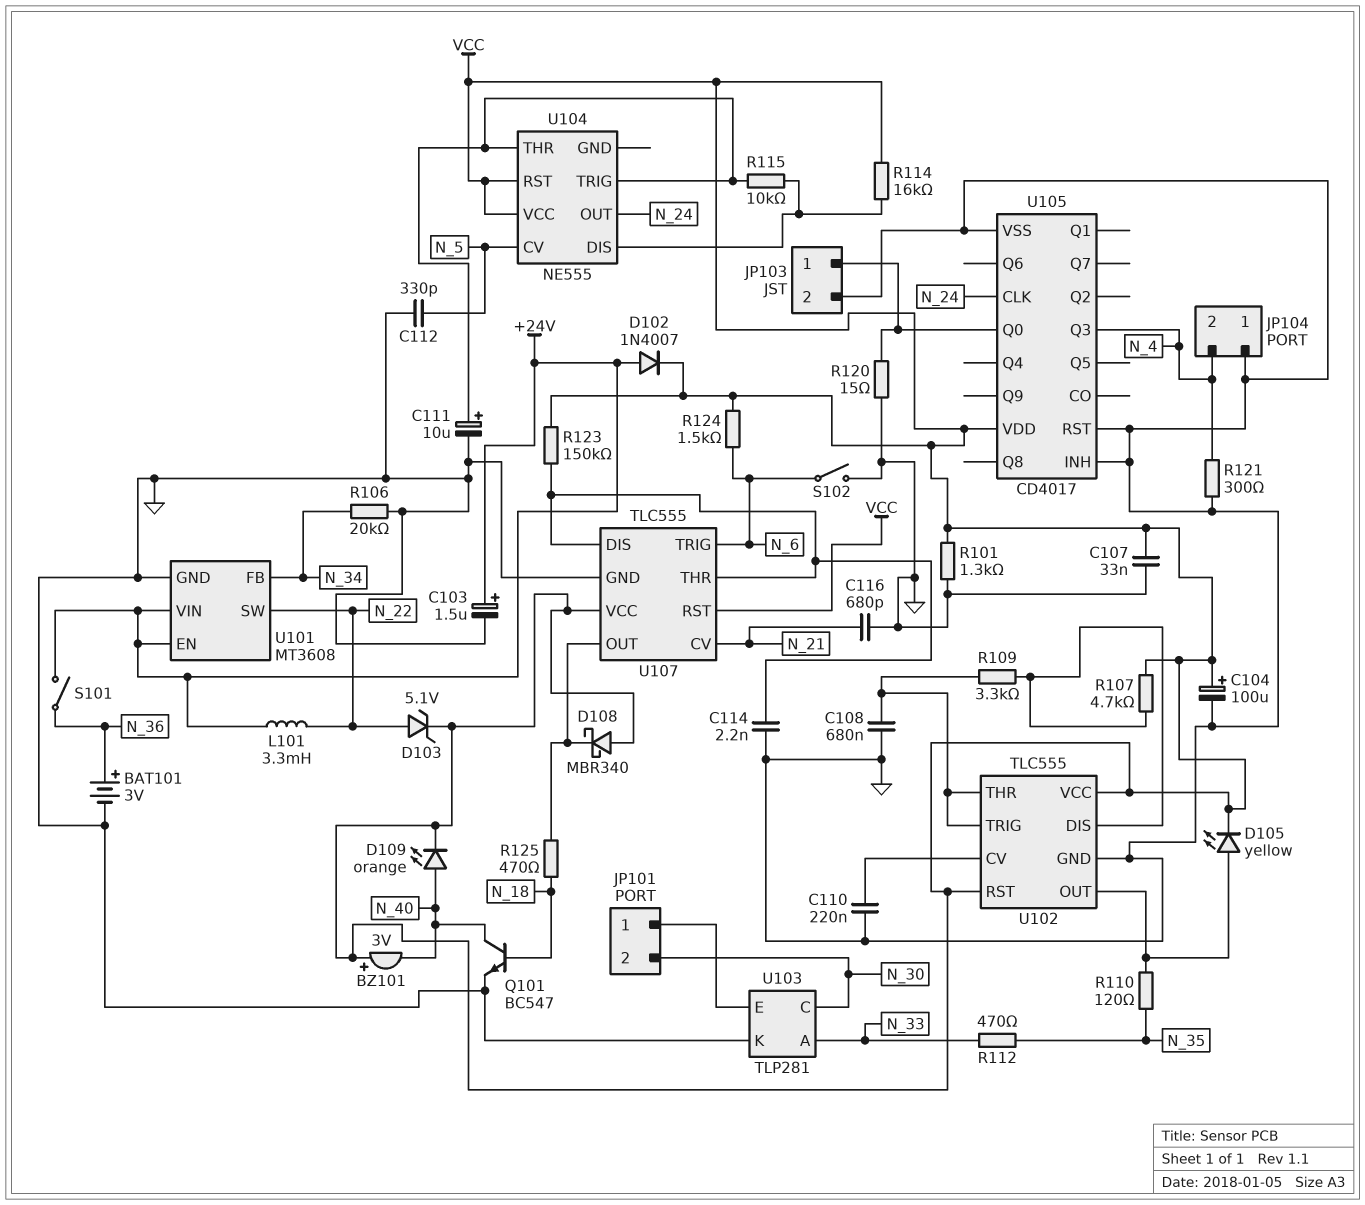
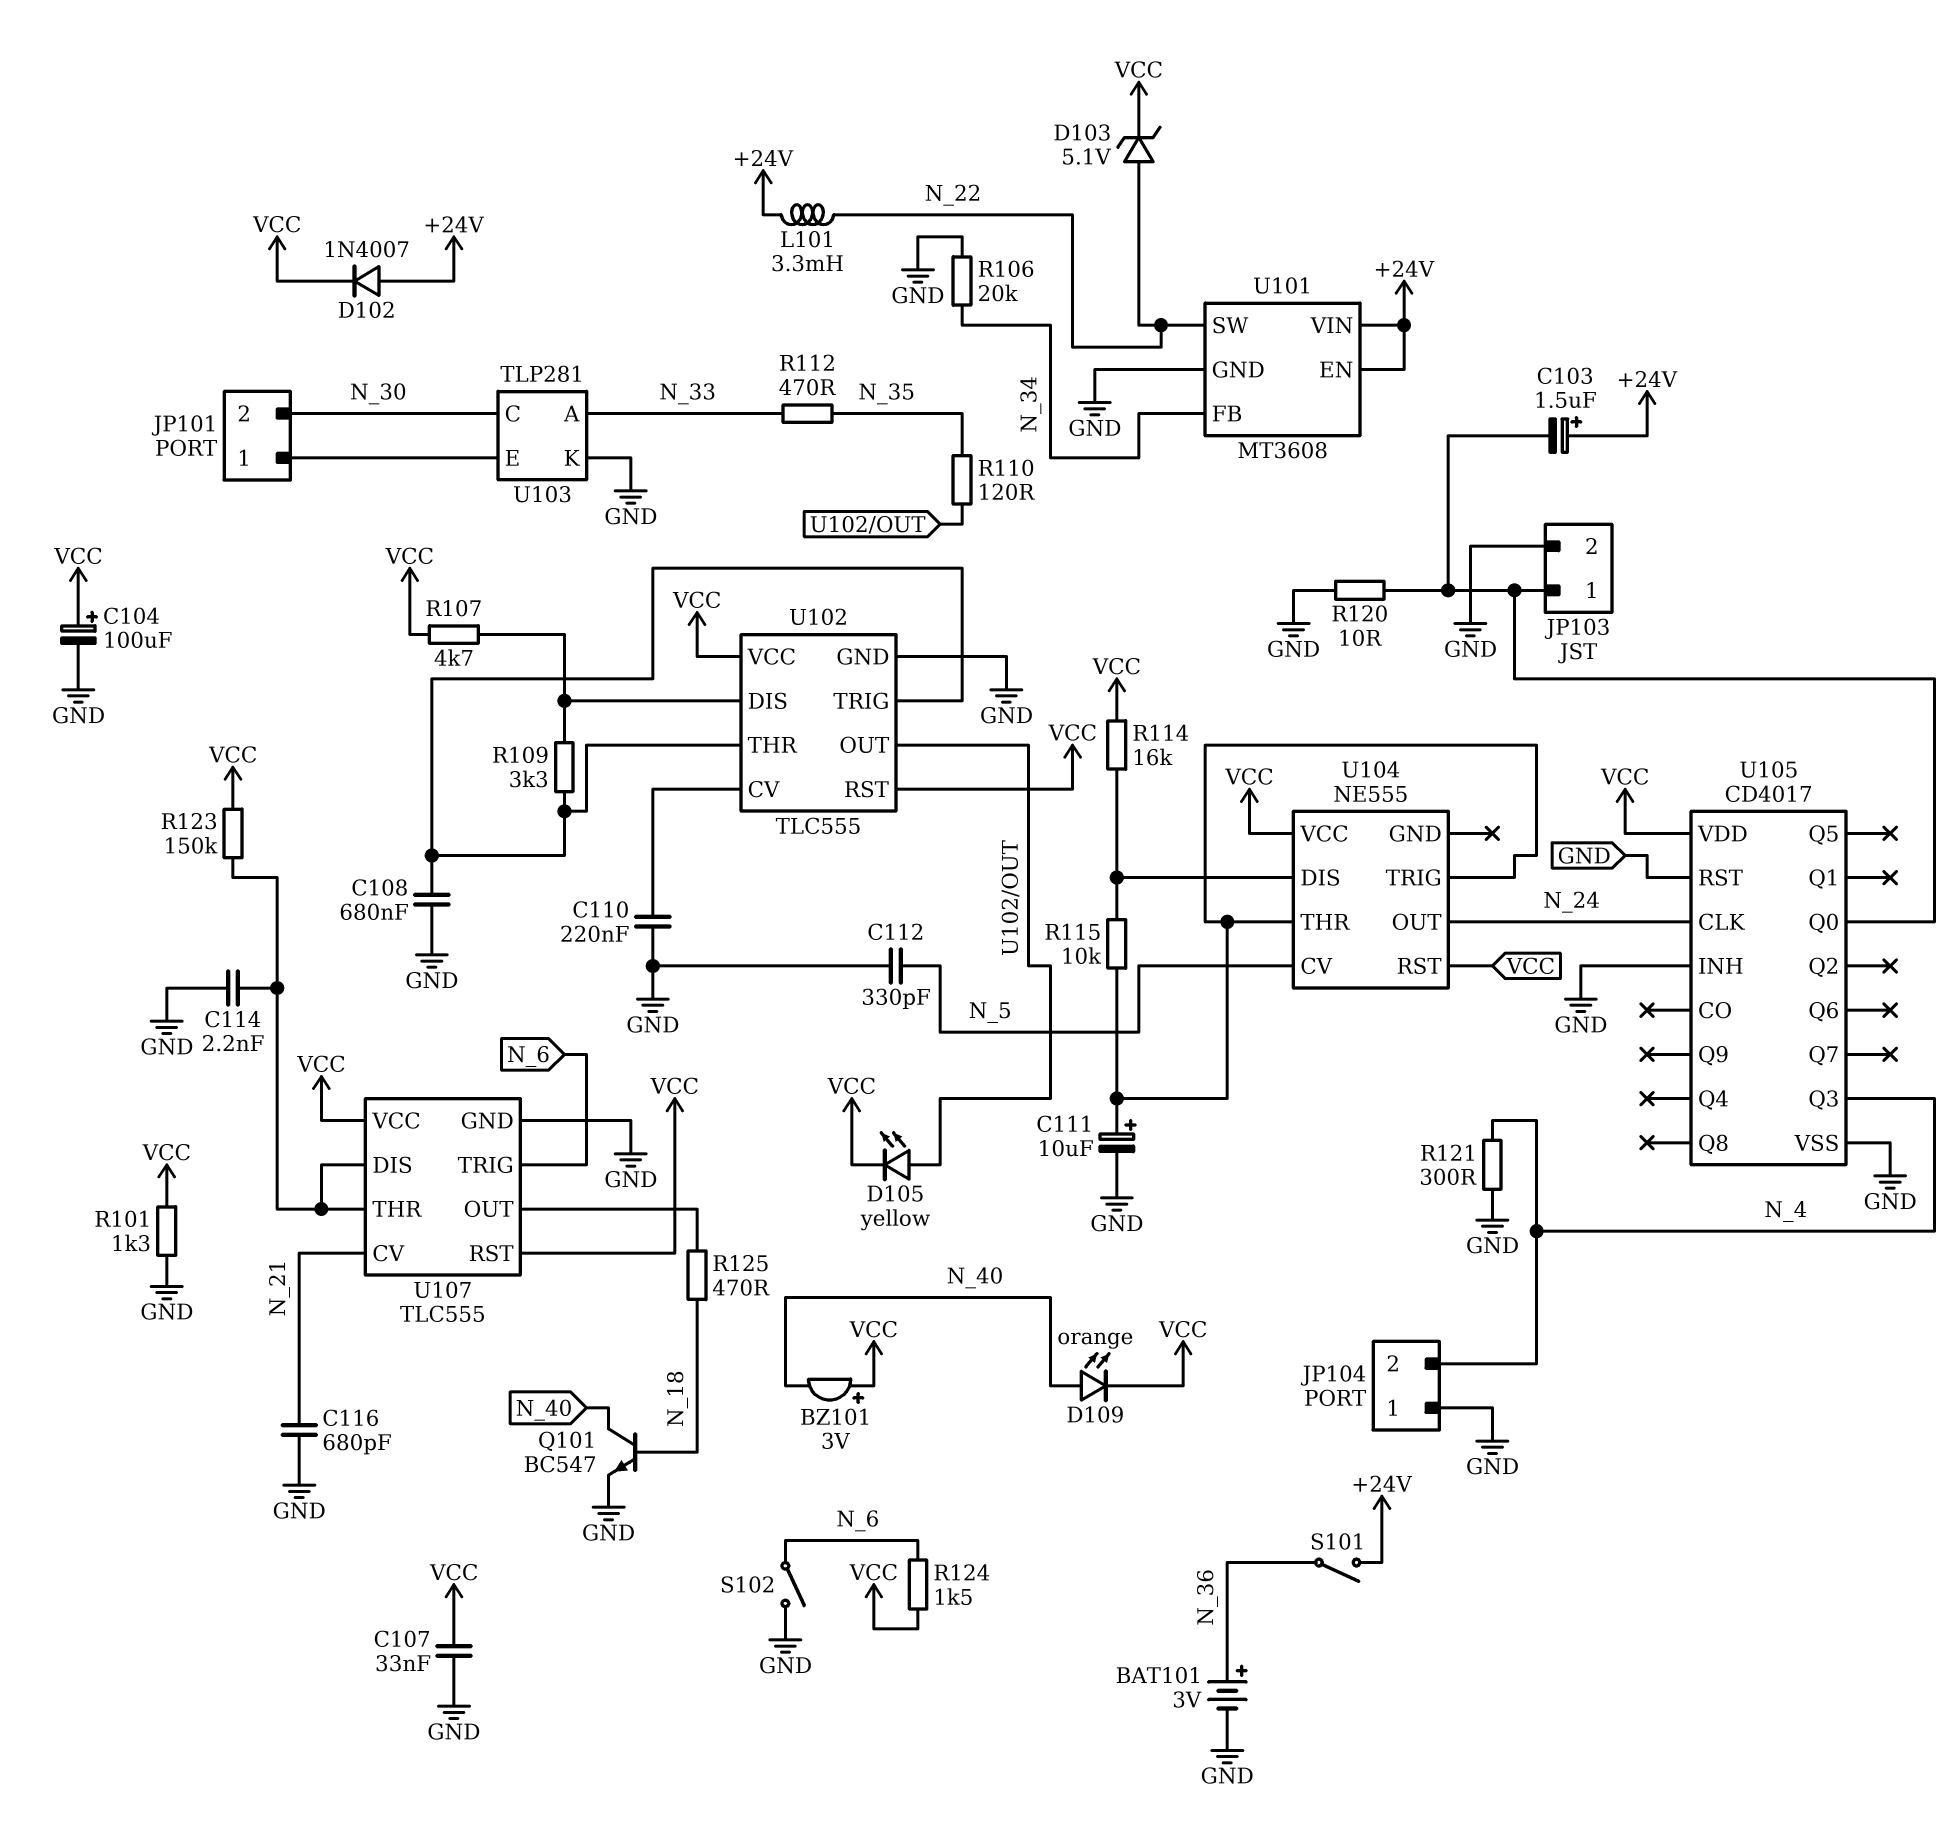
C103: 1.5uF (plus +24V, minus GND) -> 1.5uF (plus +24V, minus JP103/1)
D108: schottky MBR340 (A VCC, K U107/OUT) -> none
R120: 15 (GND, JP103/1) -> 10 (GND, JP103/1)

